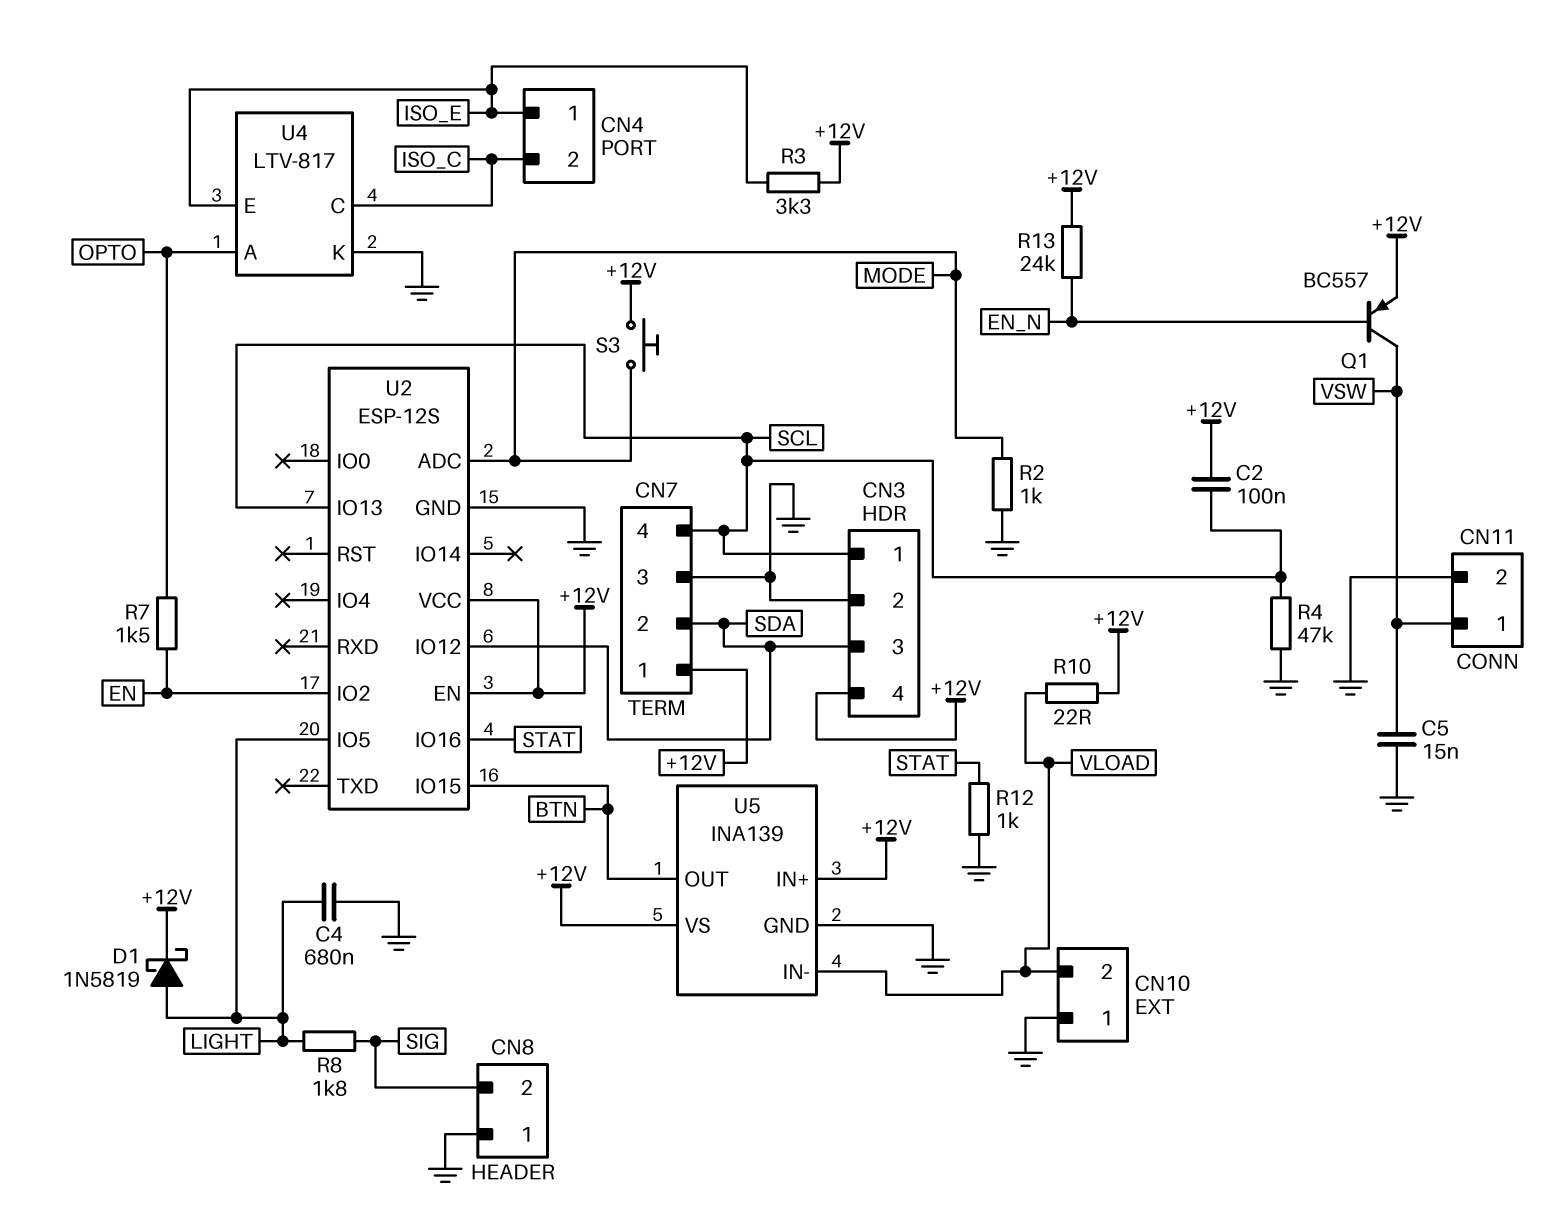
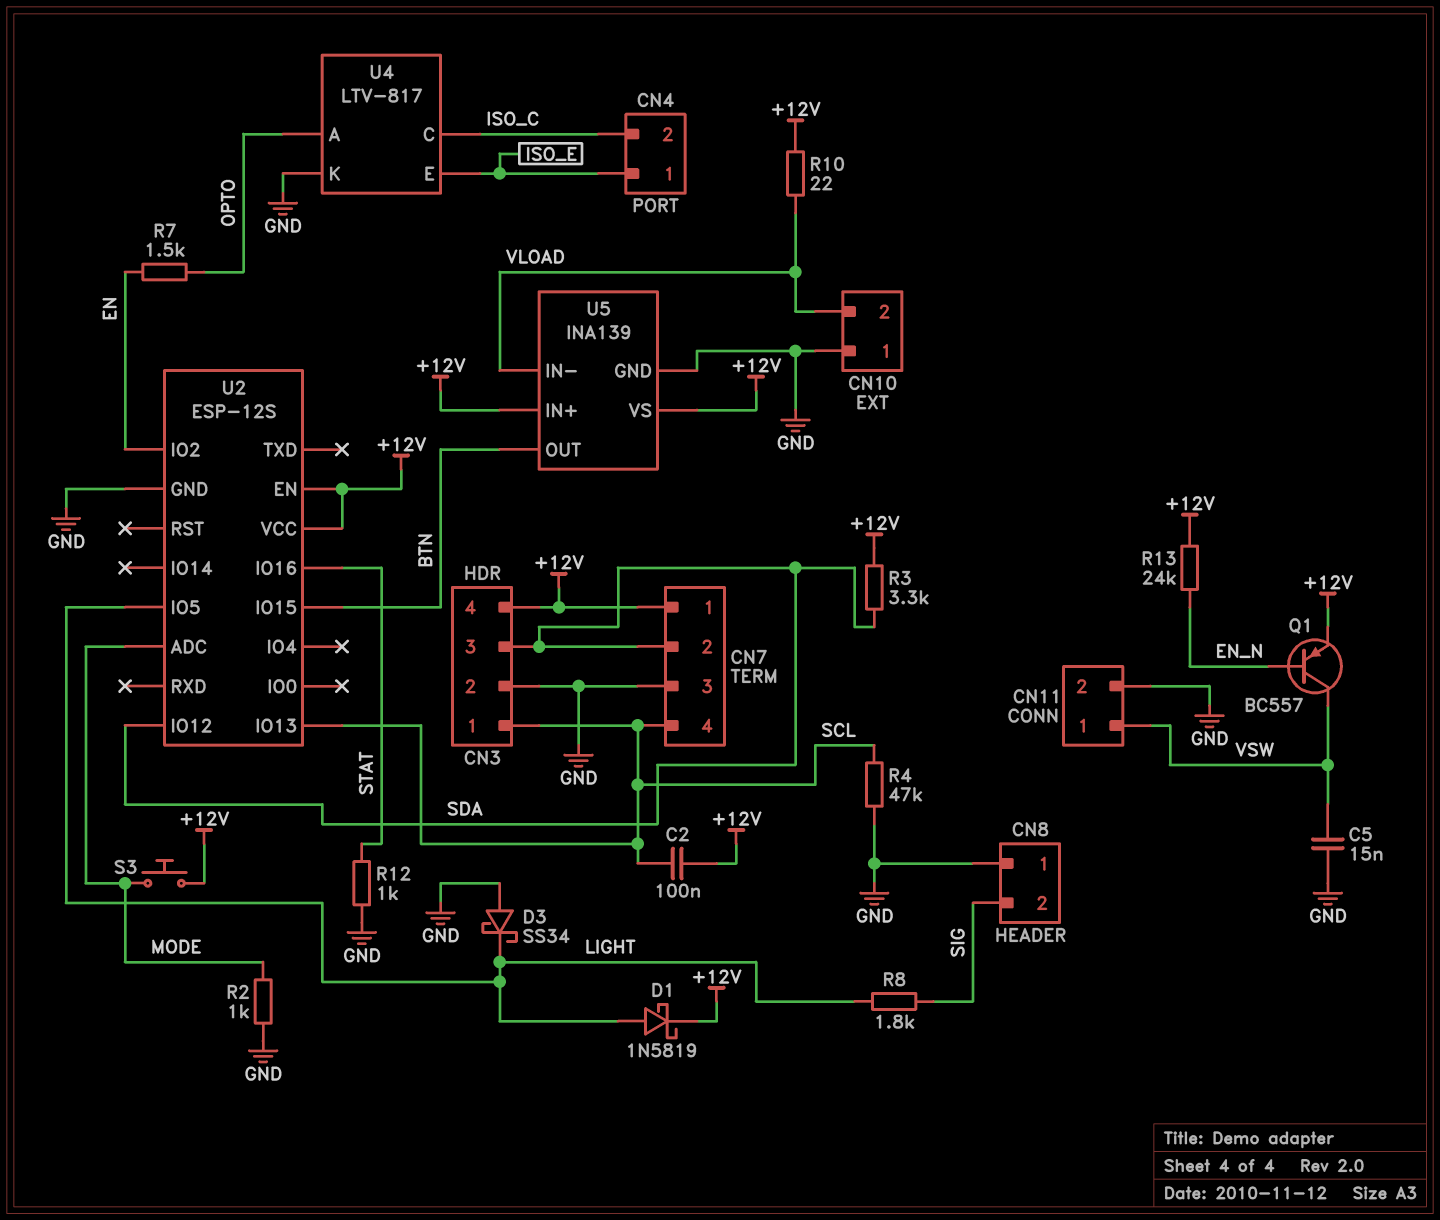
C4: 680nF (GND, LIGHT) -> none
D3: none -> schottky SS34 (A GND, K LIGHT)
R3: 3.3k (+12V, ISO_E) -> 3.3k (+12V, SDA)

